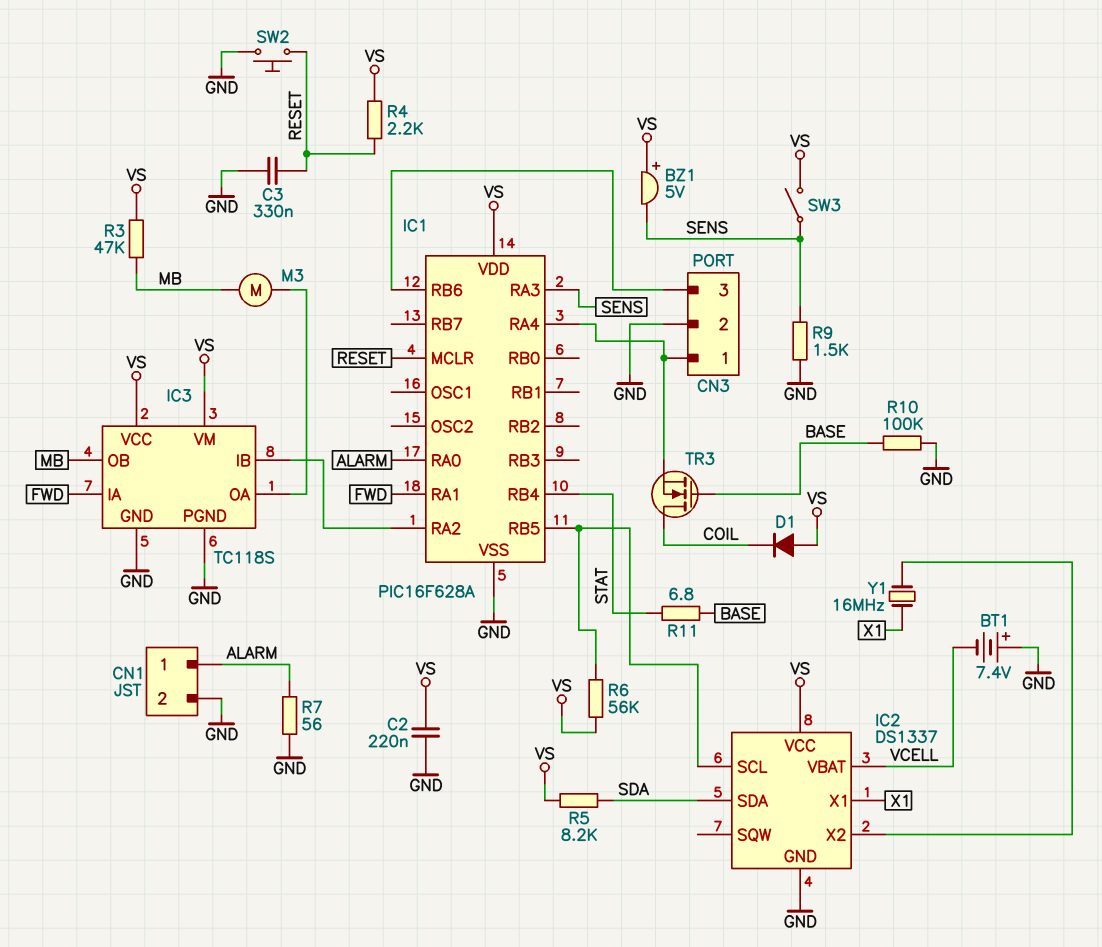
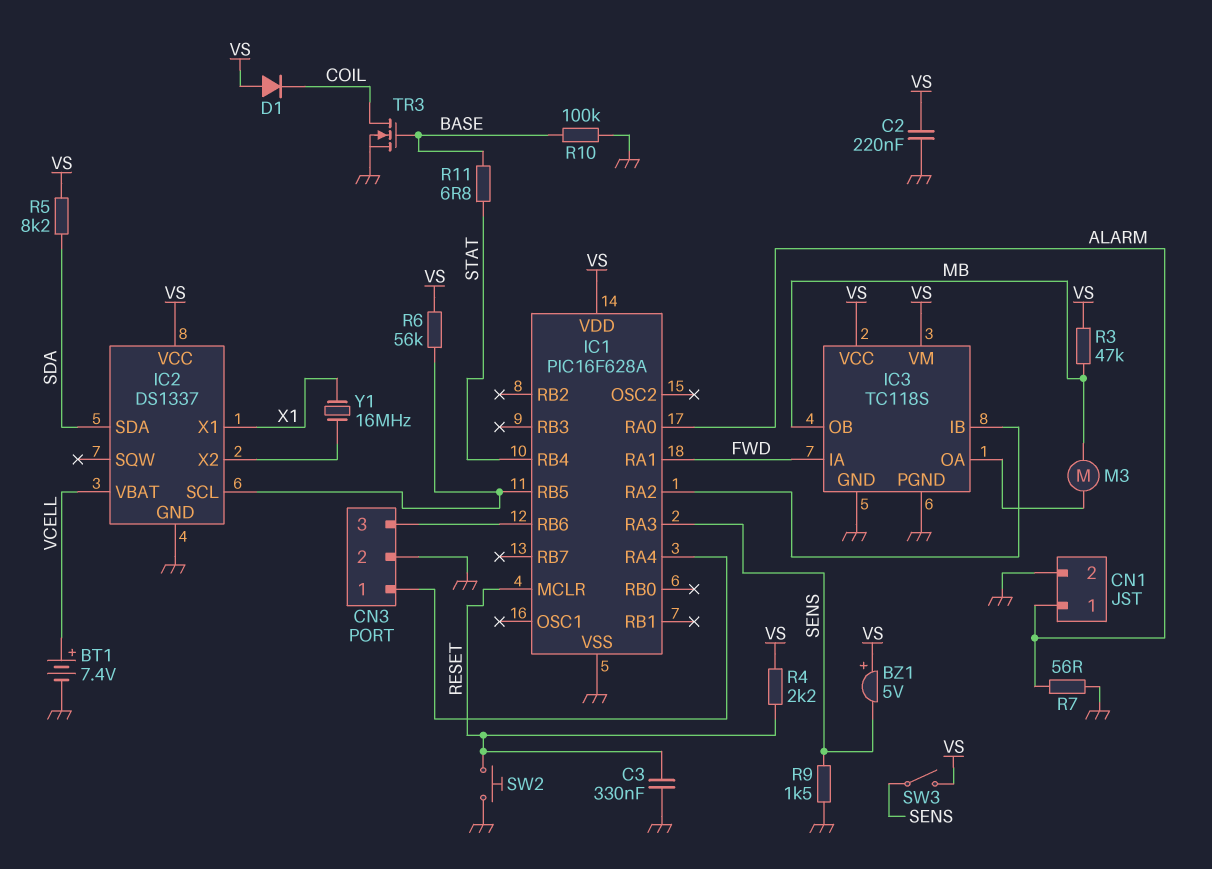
BT1: 7.4V (plus GND, minus VCELL) -> 7.4V (plus VCELL, minus GND)
TR3: NMOS (G BASE, D COIL, S CN3/1) -> NMOS (G BASE, D COIL, S GND)

